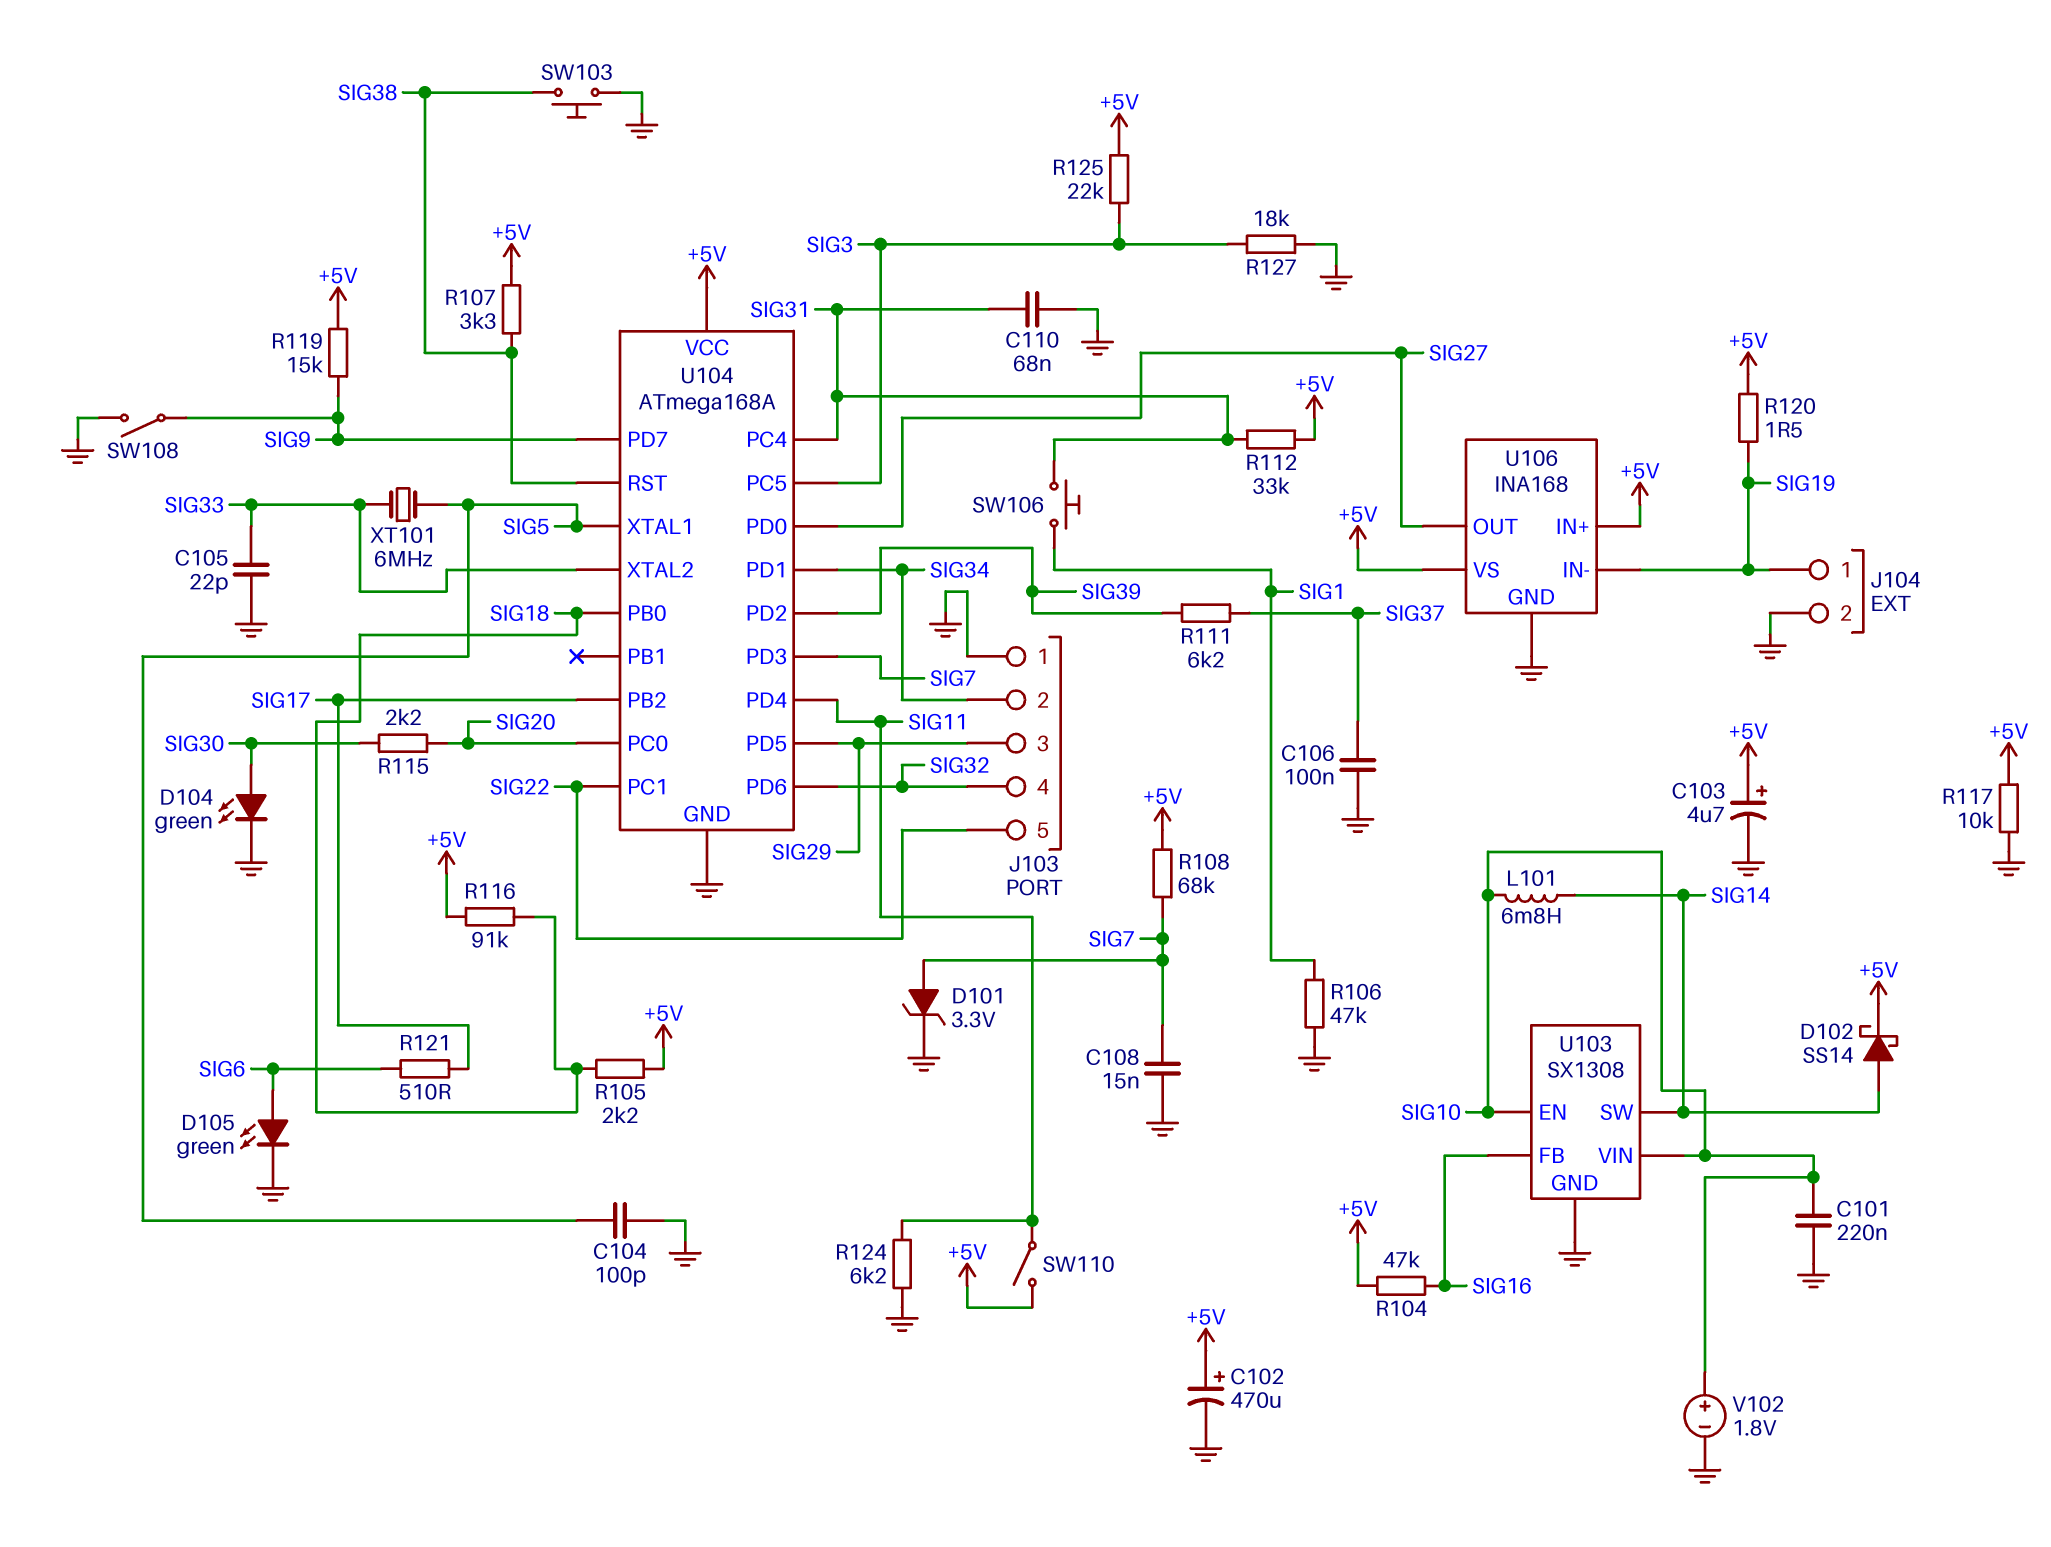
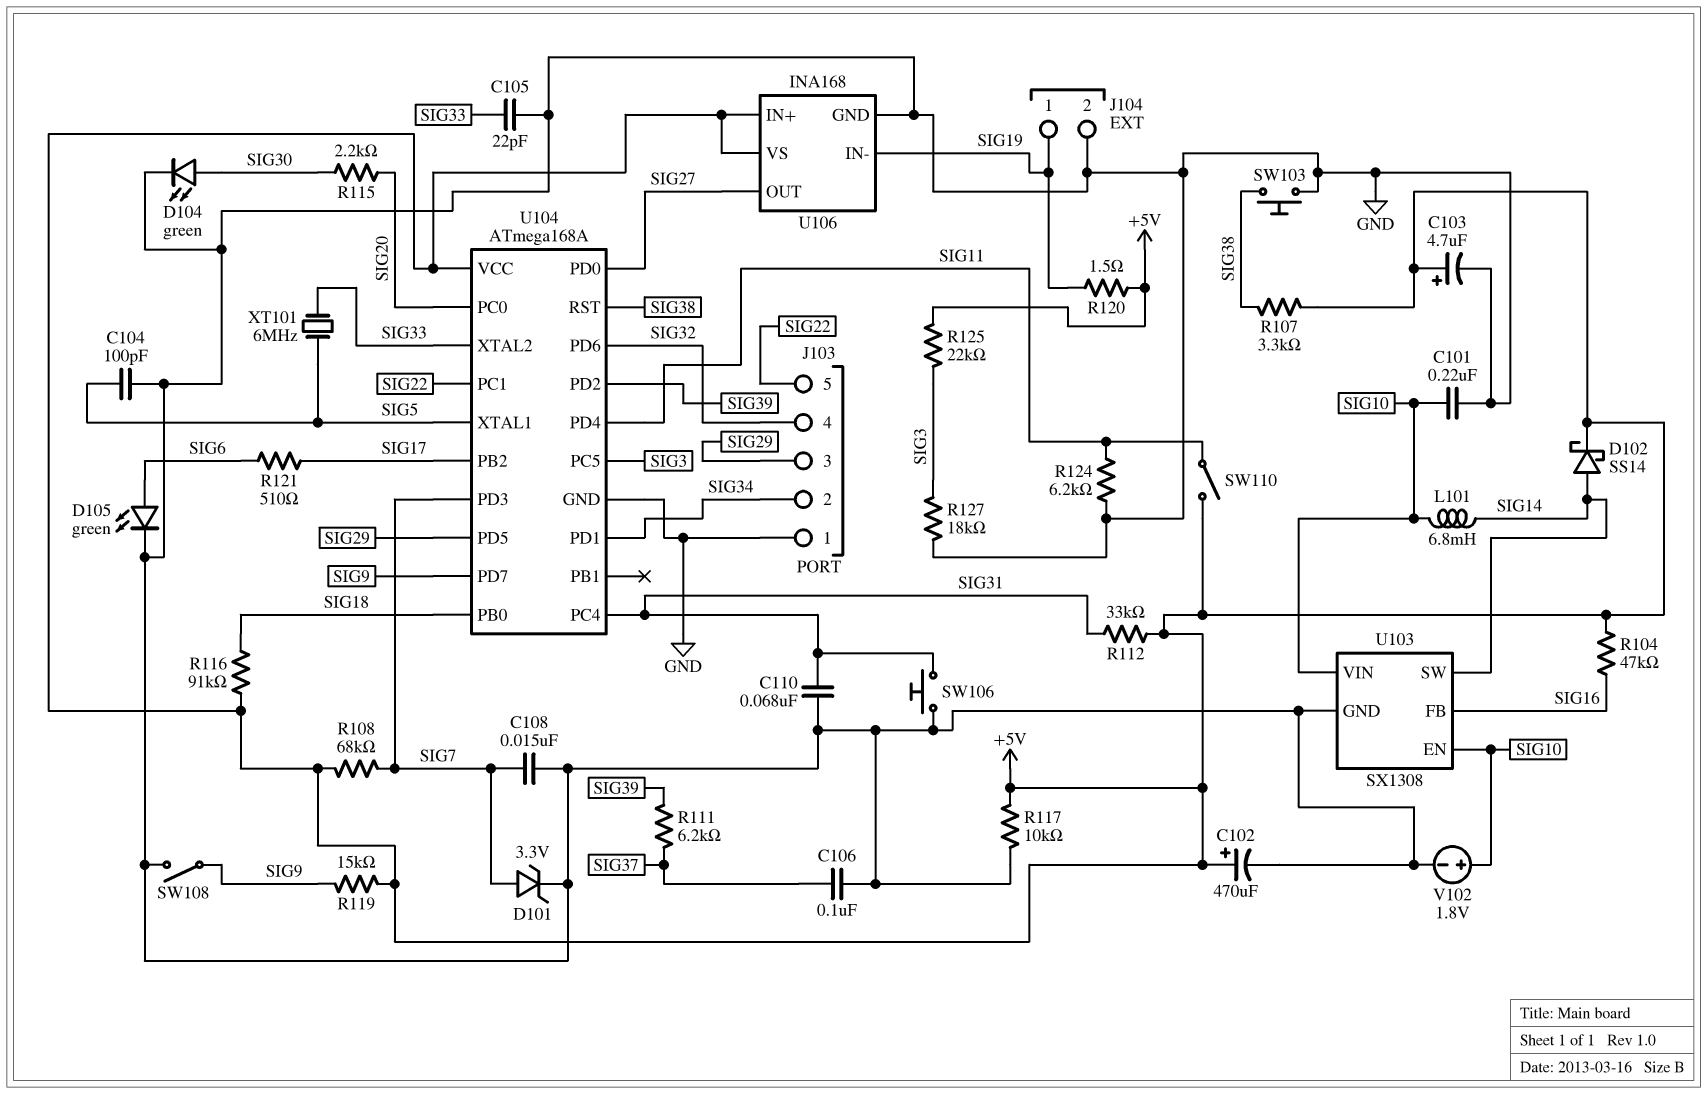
R105: 2.2k (+5V, SIG18) -> none
R106: 47k (GND, SIG1) -> none
SW106: button (SIG1, SIG31) -> button (GND, SIG31)

